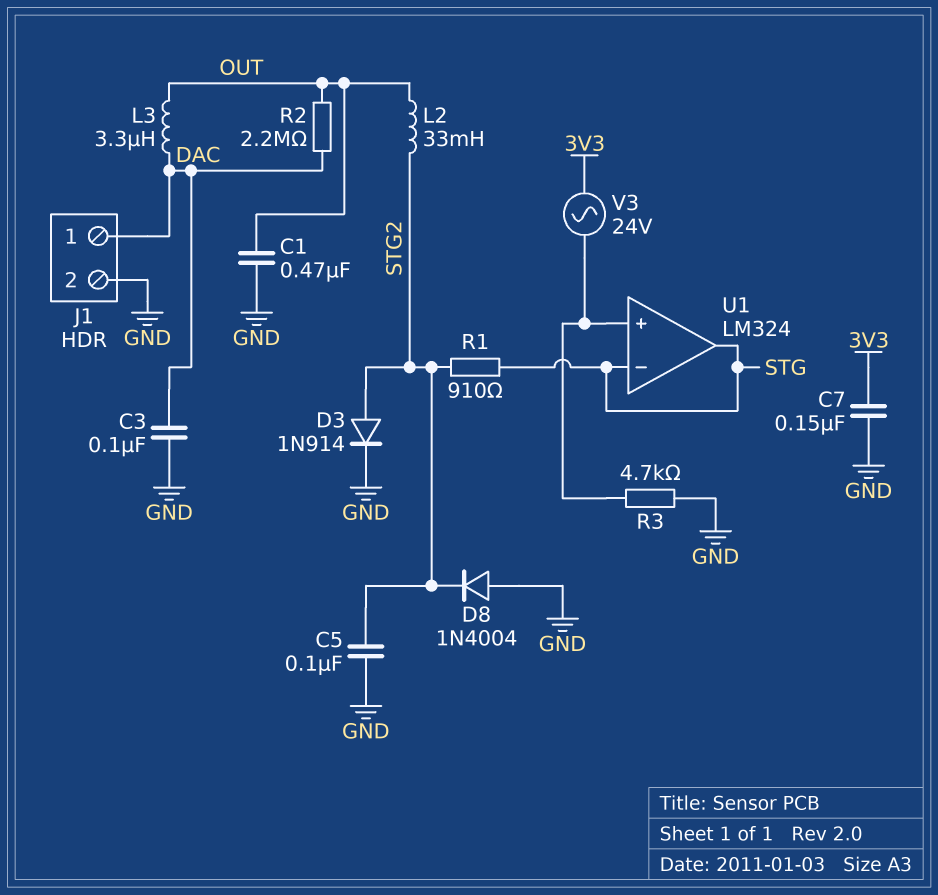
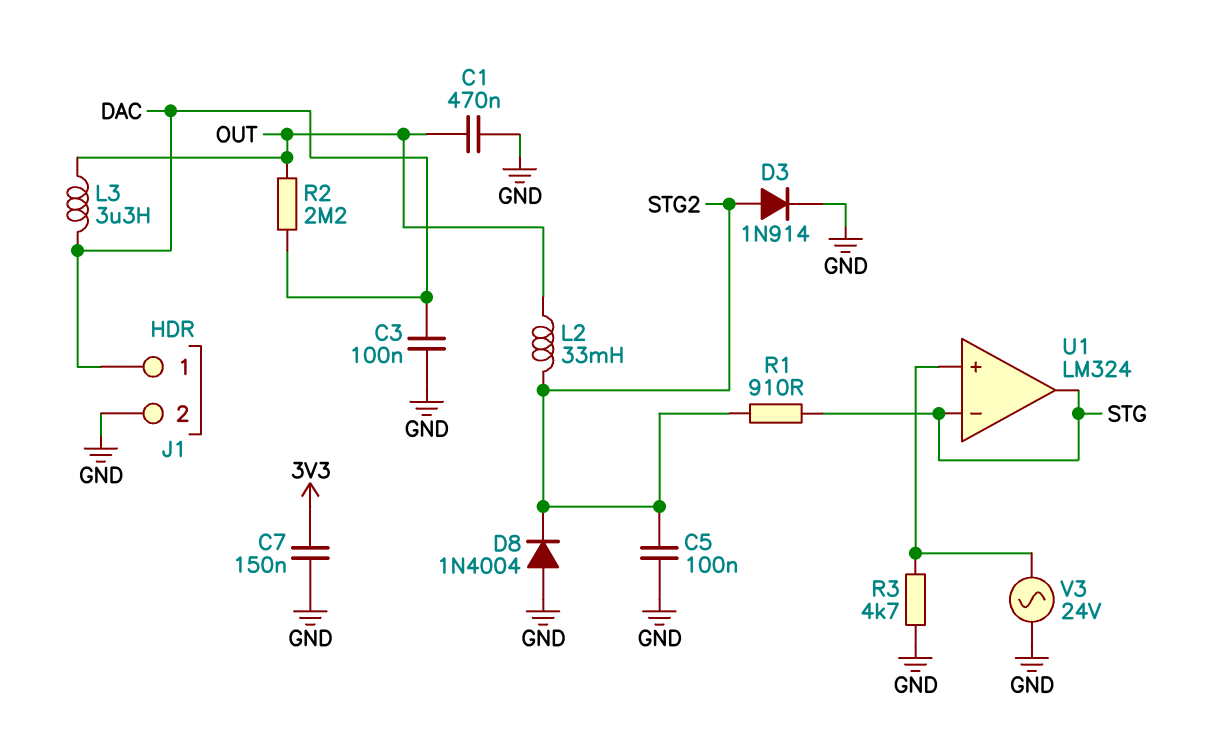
V3: AC 24V (3V3, U1/in+) -> AC 24V (GND, U1/in+)

